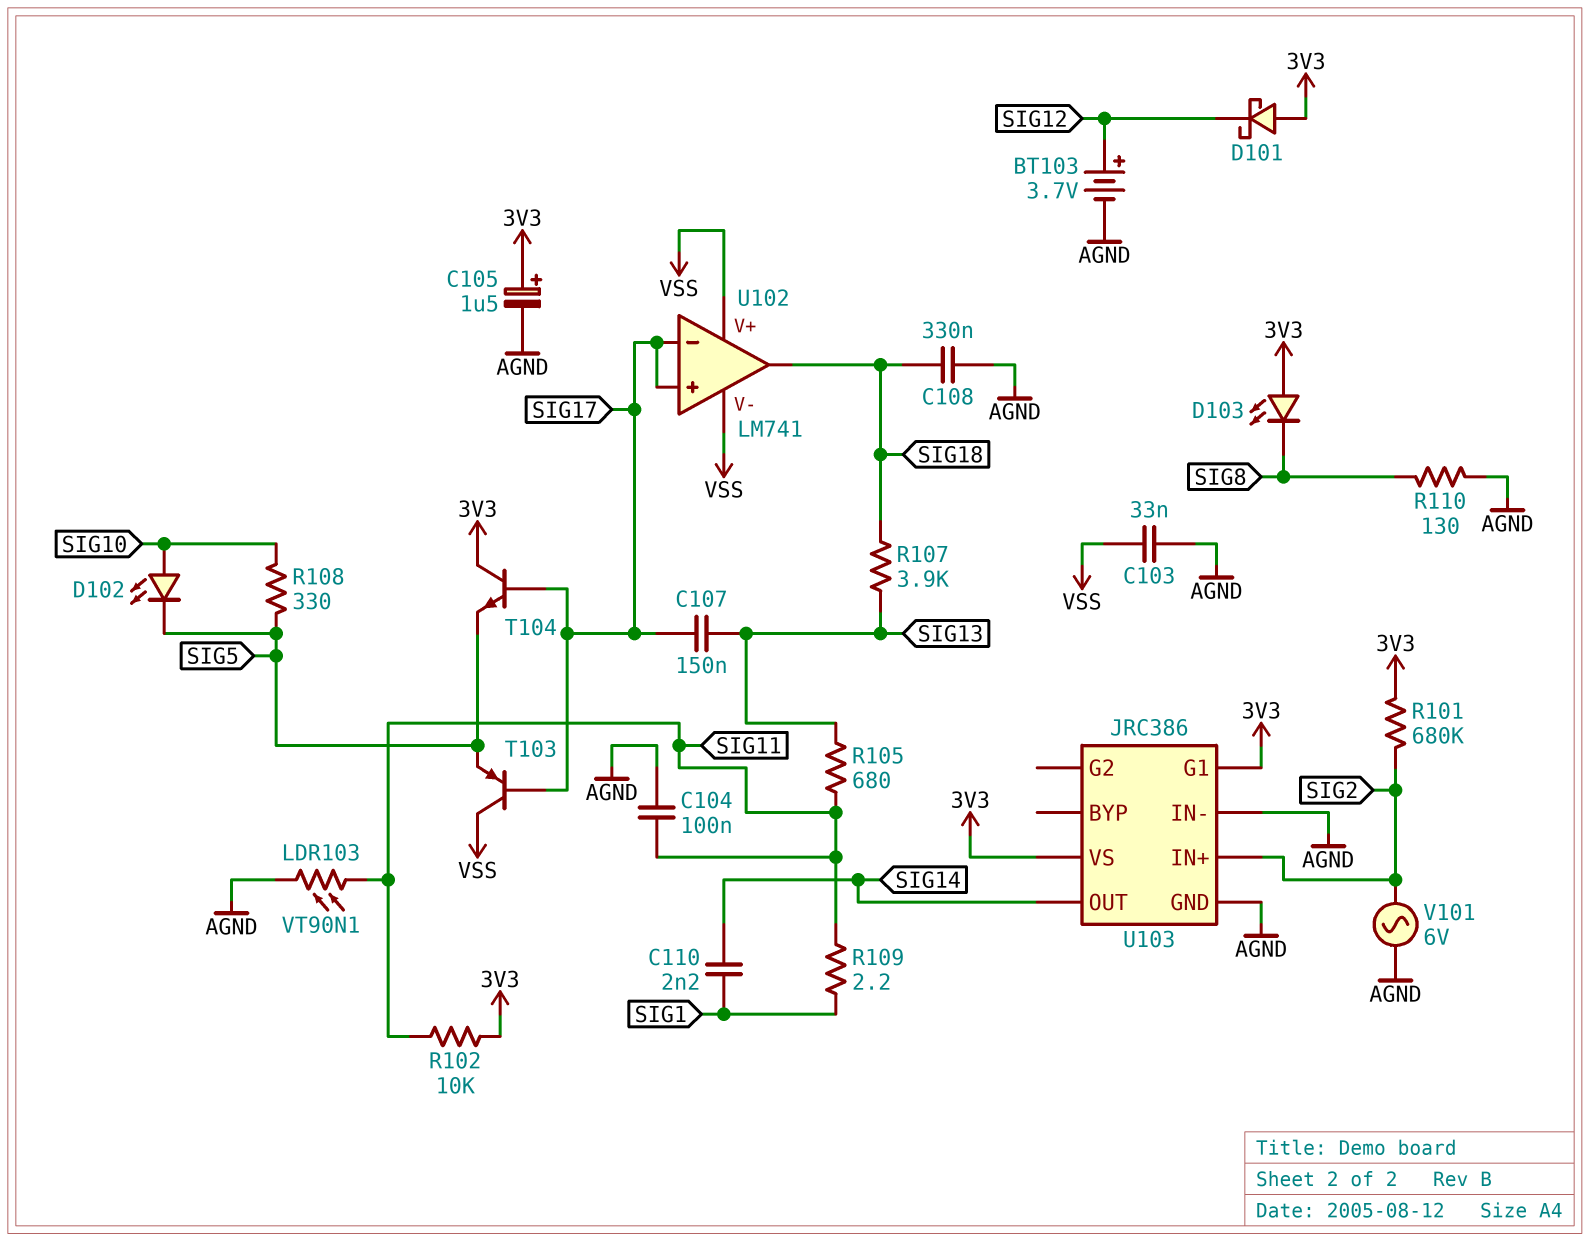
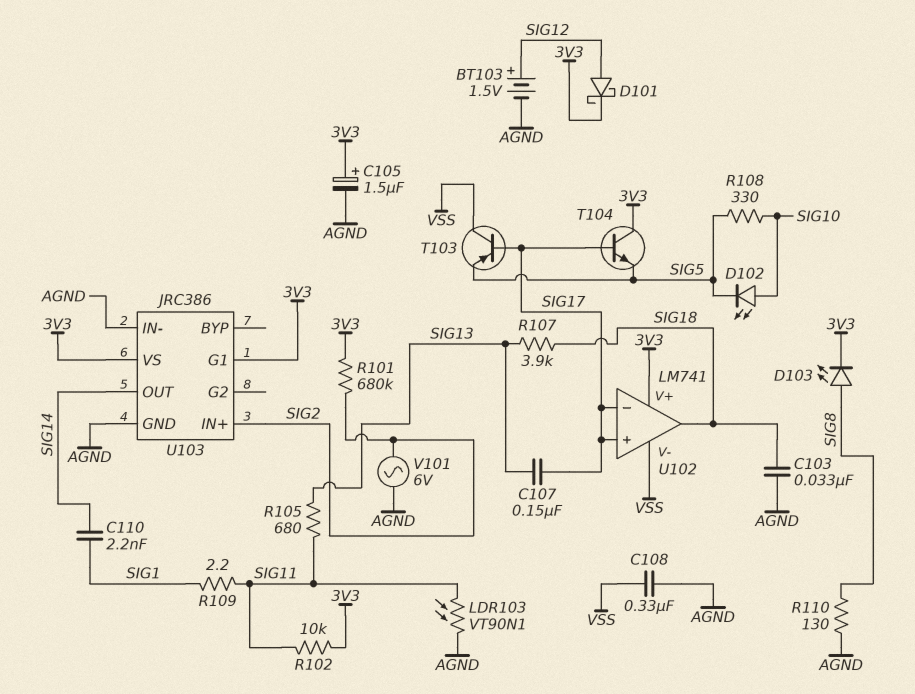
BT103: 3.7V (plus SIG12, minus AGND) -> 1.5V (plus SIG12, minus AGND)
C103: 33nF (AGND, VSS) -> 33nF (AGND, SIG18)
C104: 100nF (AGND, SIG11) -> none
C108: 330nF (AGND, SIG18) -> 330nF (AGND, VSS)
D101: schottky (A 3V3, K SIG12) -> schottky (A SIG12, K 3V3)
D103: LED (A 3V3, K SIG8) -> LED (A SIG8, K 3V3)
U102 pin V+: VSS -> 3V3

